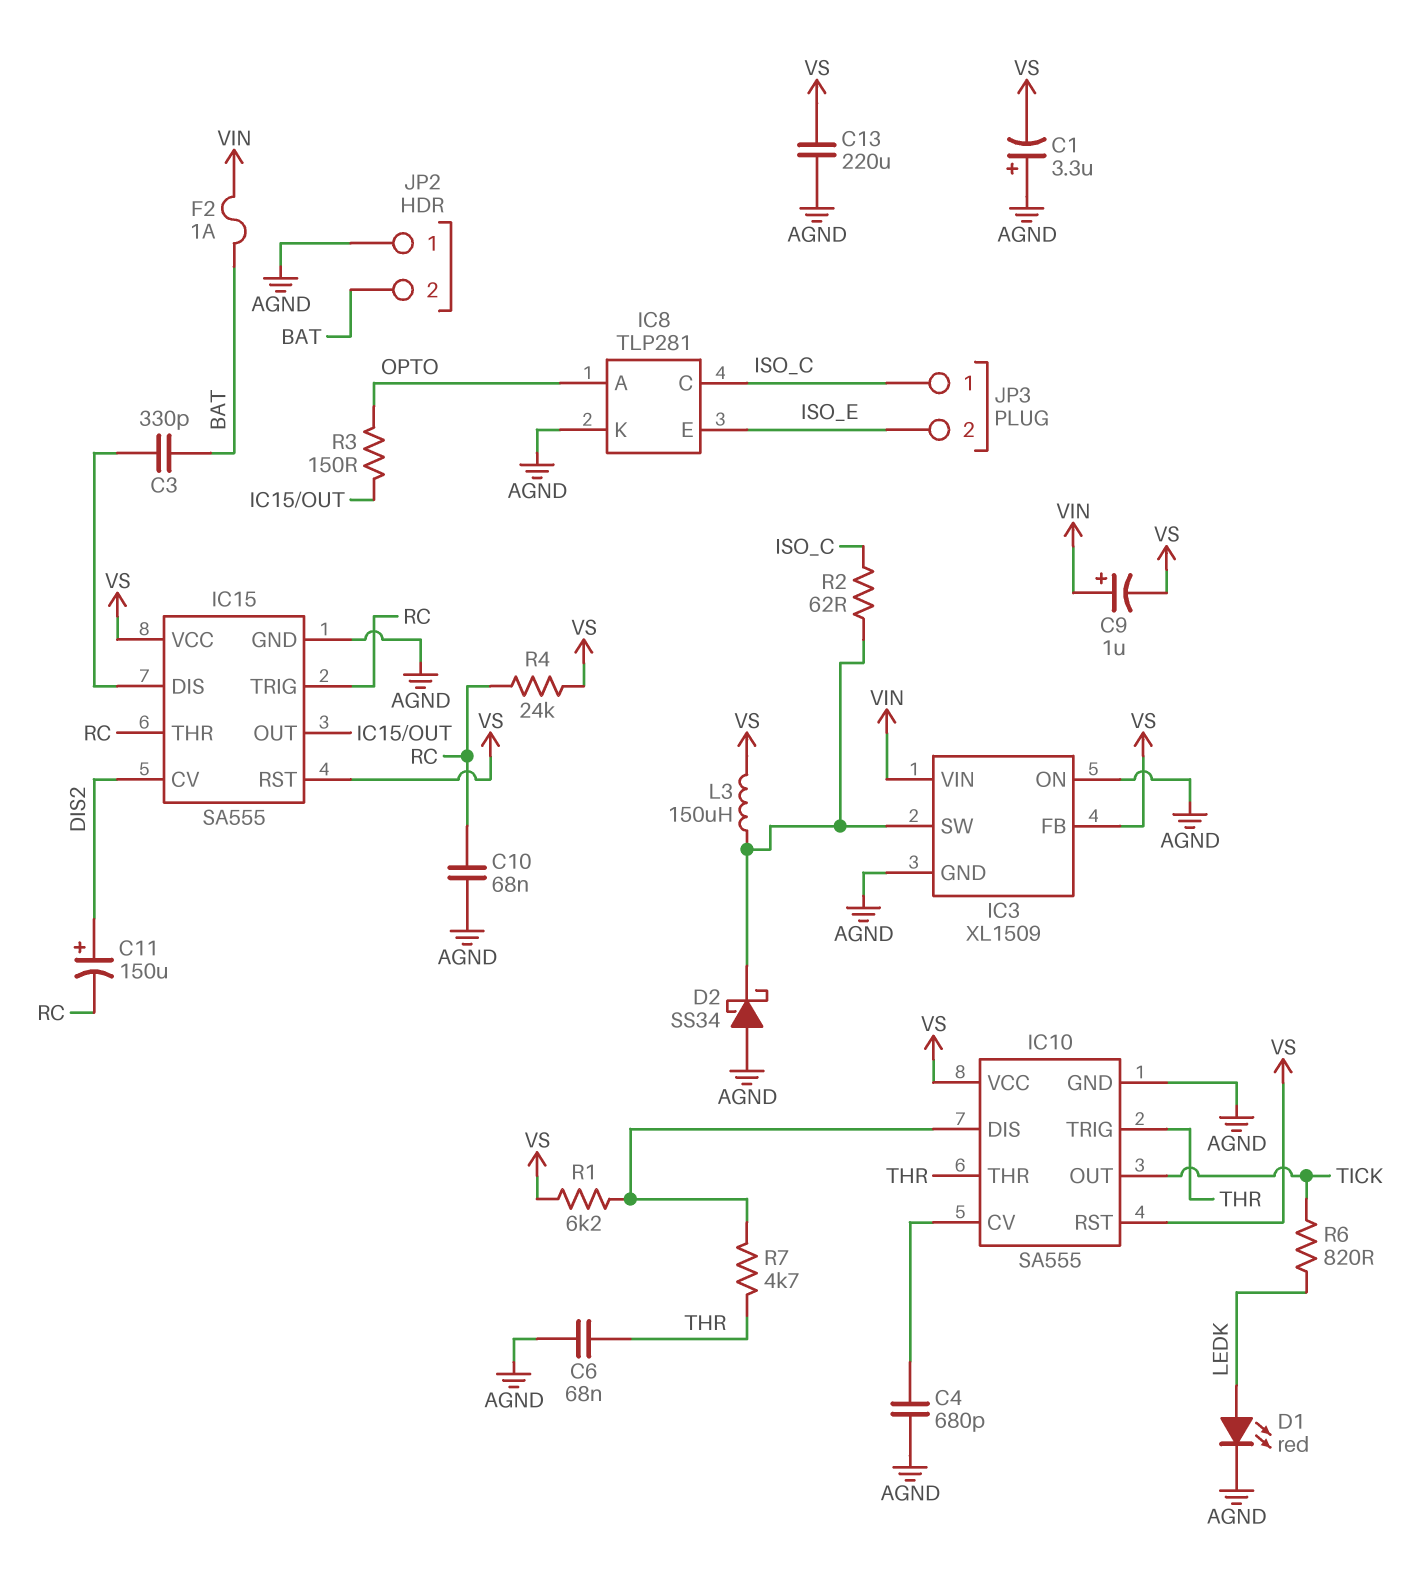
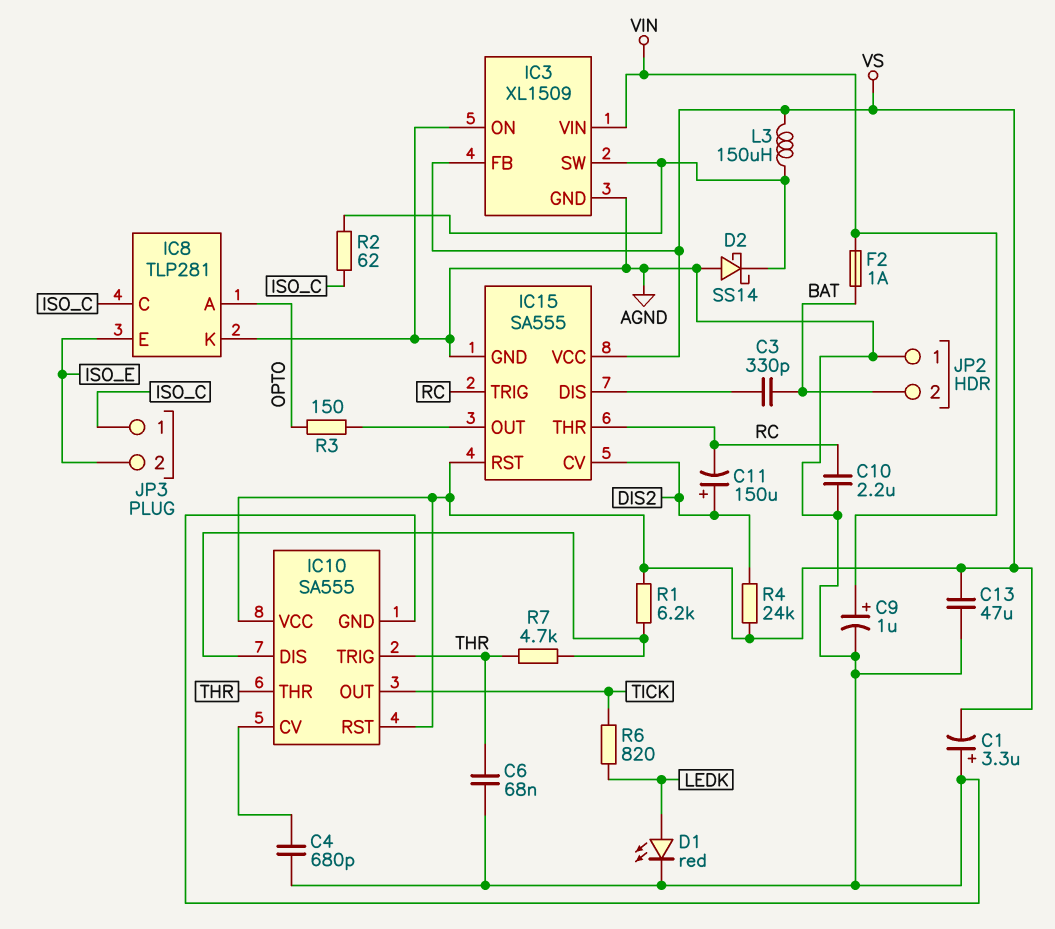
C9: 1uF (plus VIN, minus VS) -> 1uF (plus VIN, minus AGND)
C10: 68nF (AGND, RC) -> 2.2uF (AGND, RC)
C13: 220uF (AGND, VS) -> 47uF (AGND, VS)
D2: schottky SS34 (A AGND, K IC3/SW) -> schottky SS14 (A AGND, K IC3/SW)
R4: 24k (RC, VS) -> 24k (DIS2, VS)

